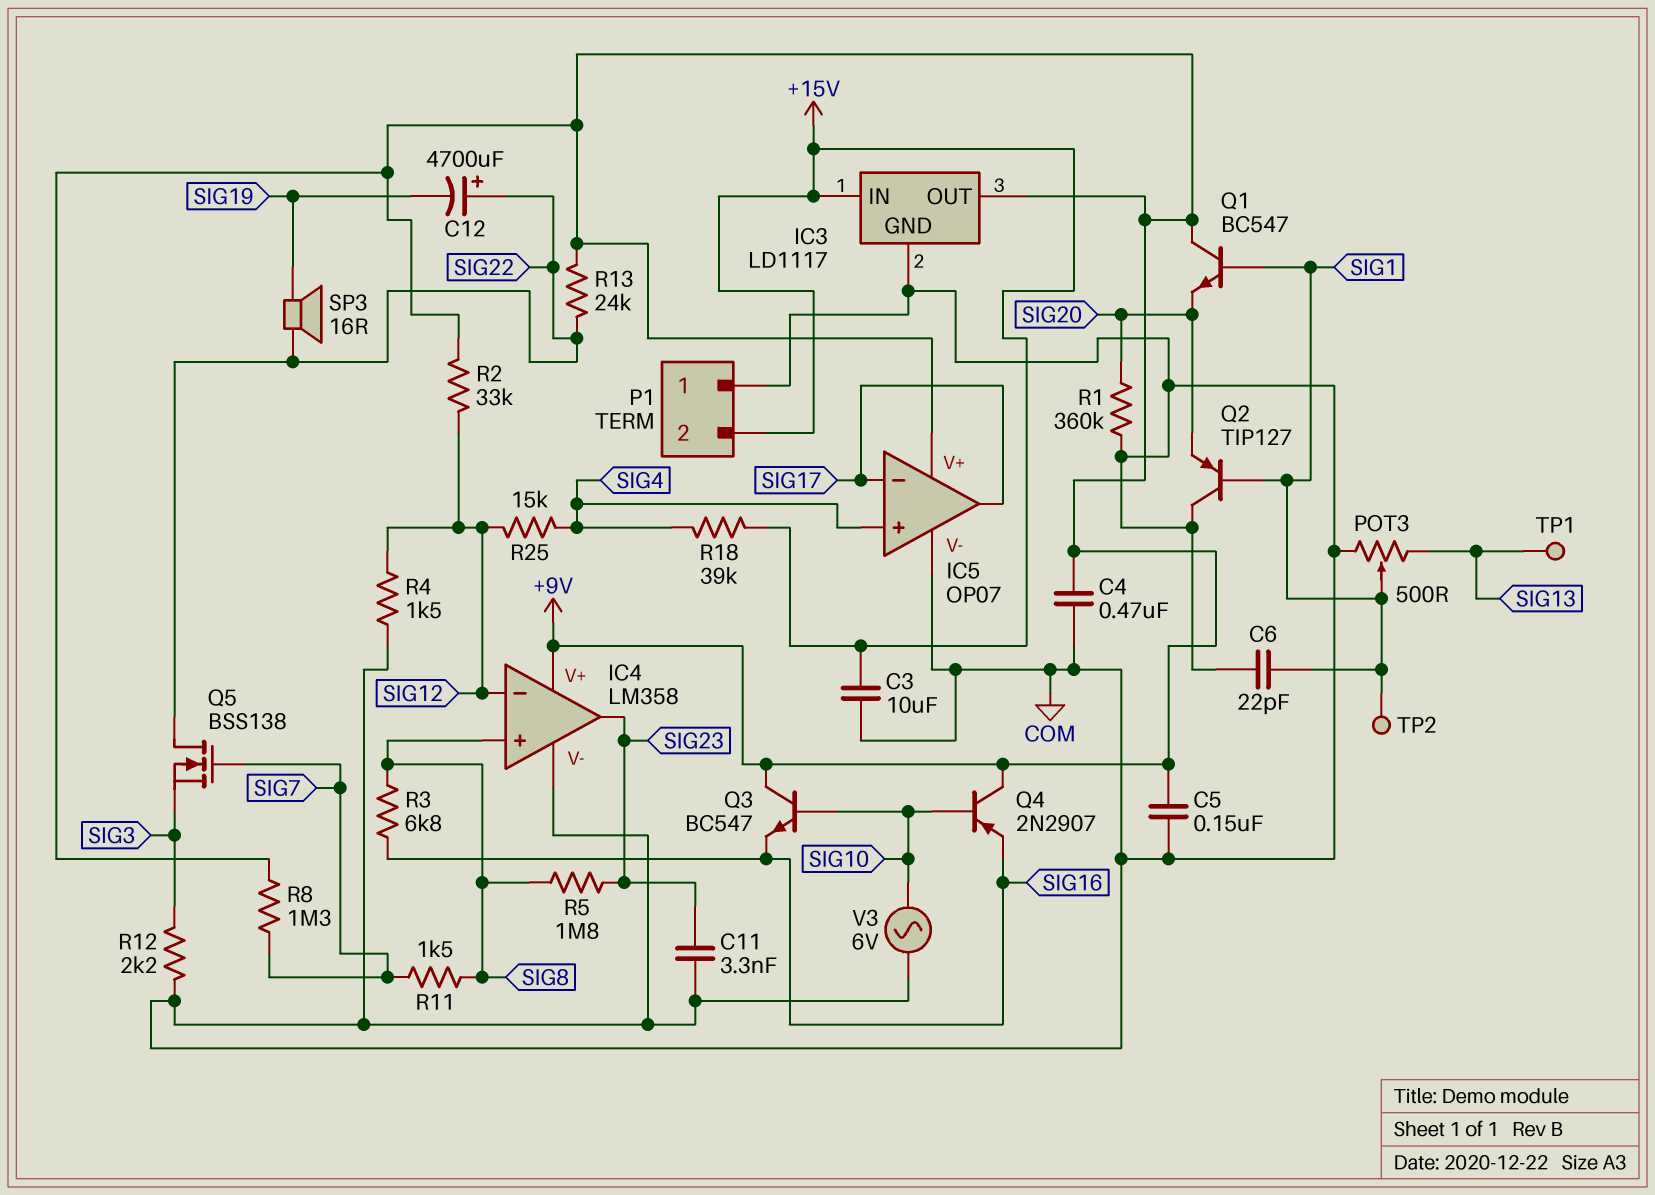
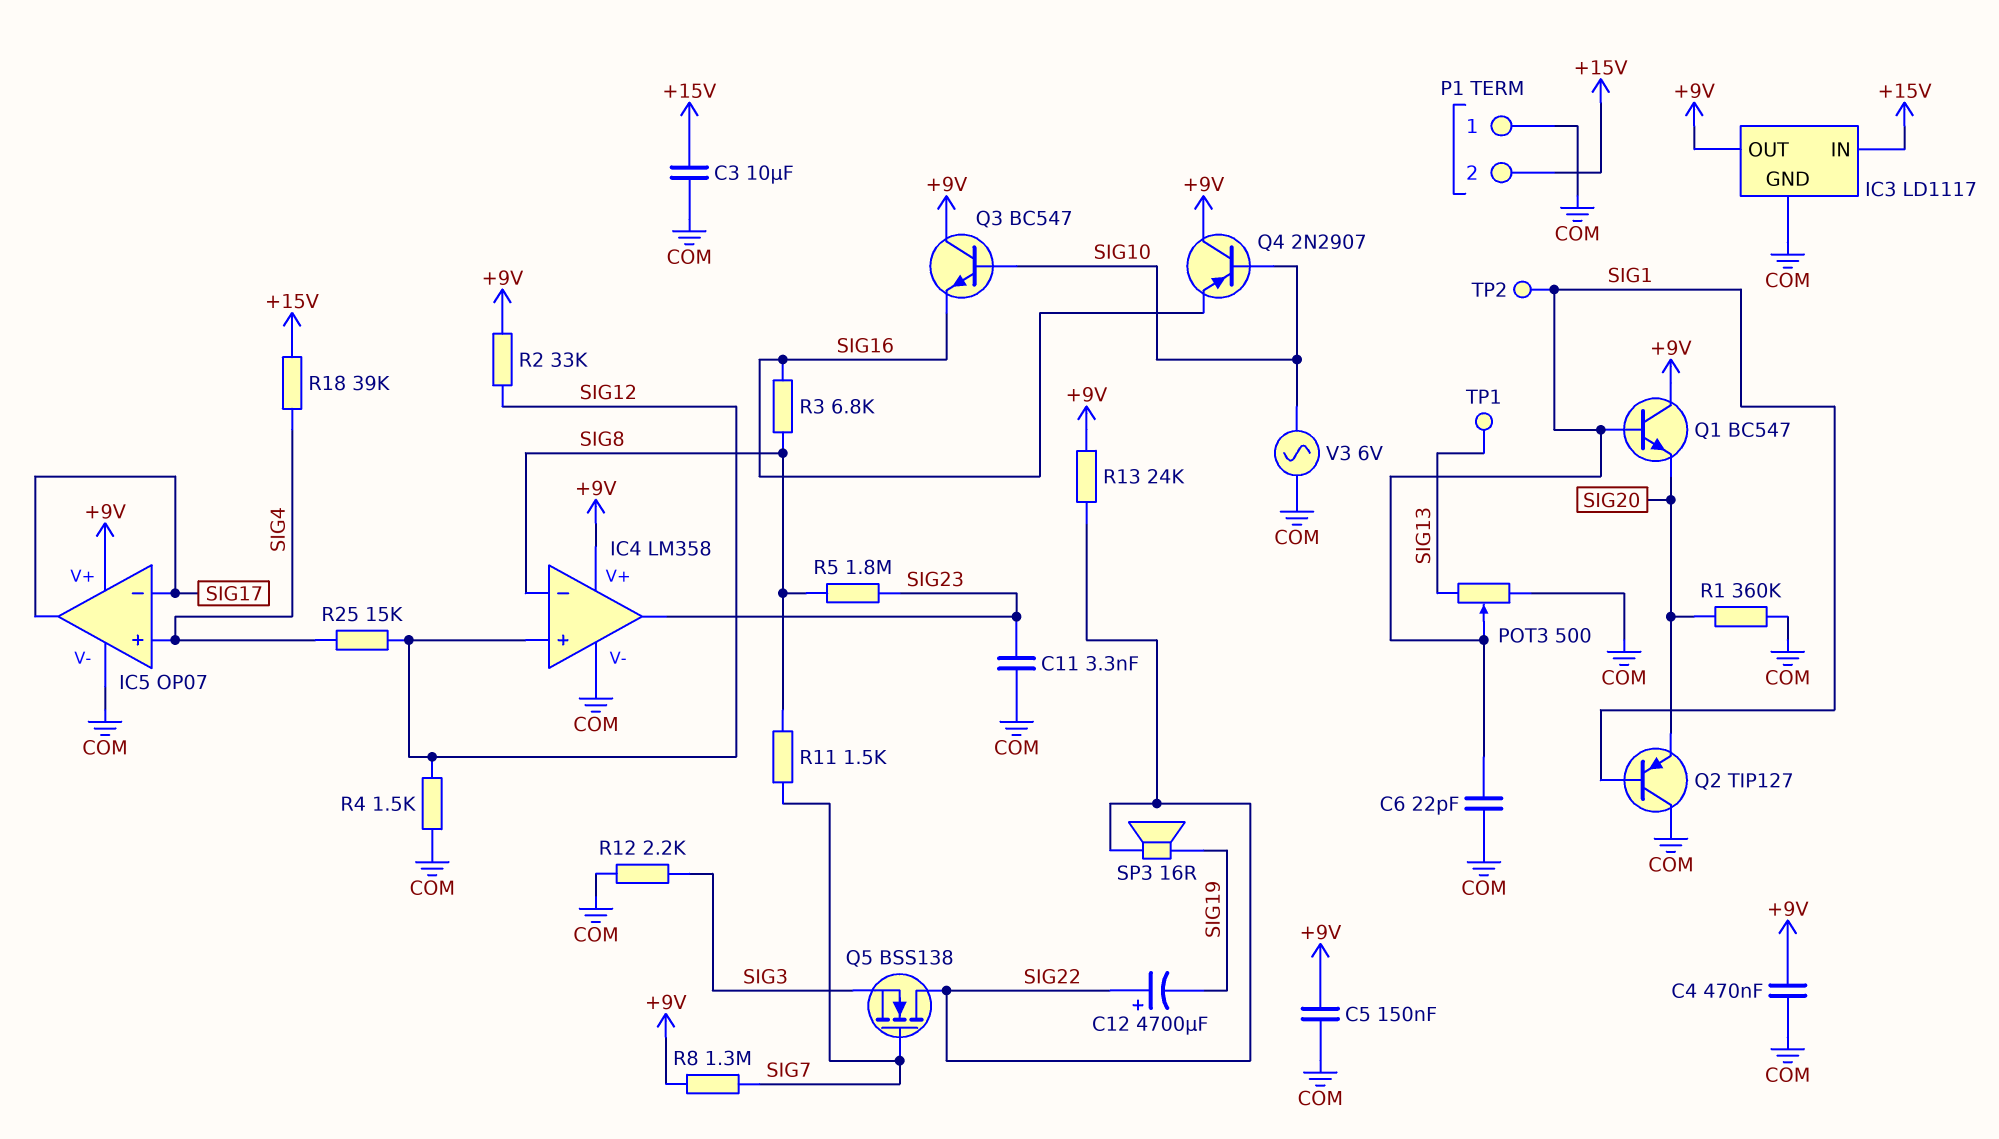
IC4 pin in+: SIG8 -> SIG12
IC4 pin in-: SIG12 -> SIG8

